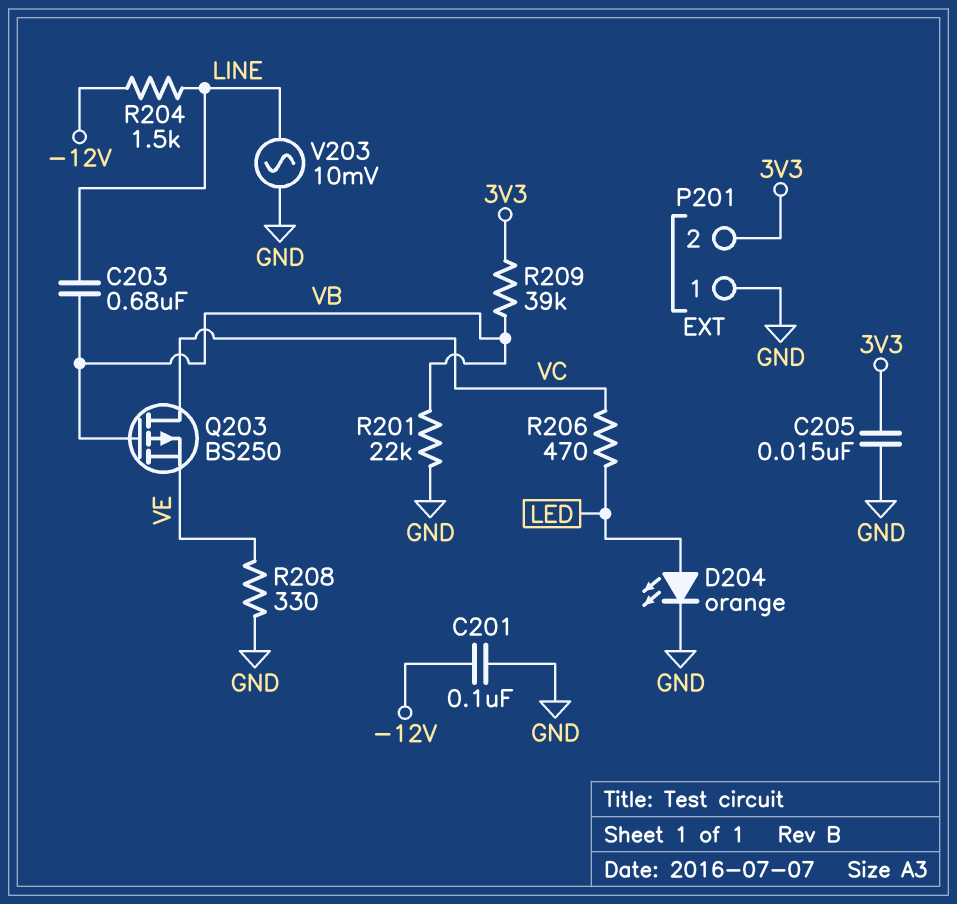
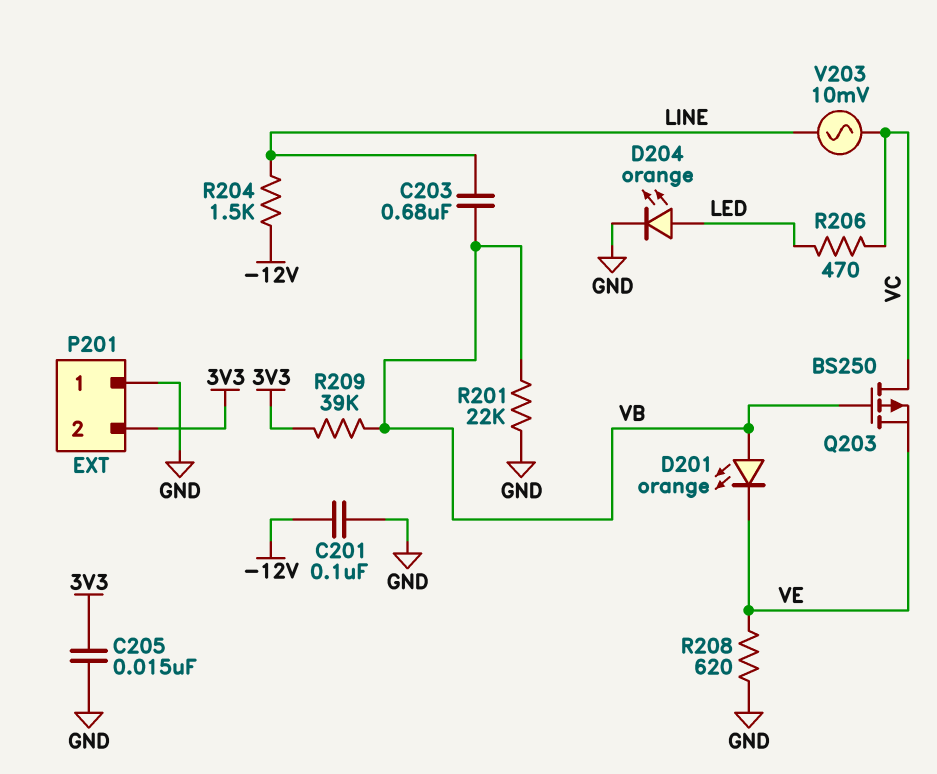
D201: none -> LED orange (A VB, K VE)
R208: 330 (GND, VE) -> 620 (GND, VE)
V203: AC 10mV (GND, LINE) -> AC 10mV (LINE, VC)

